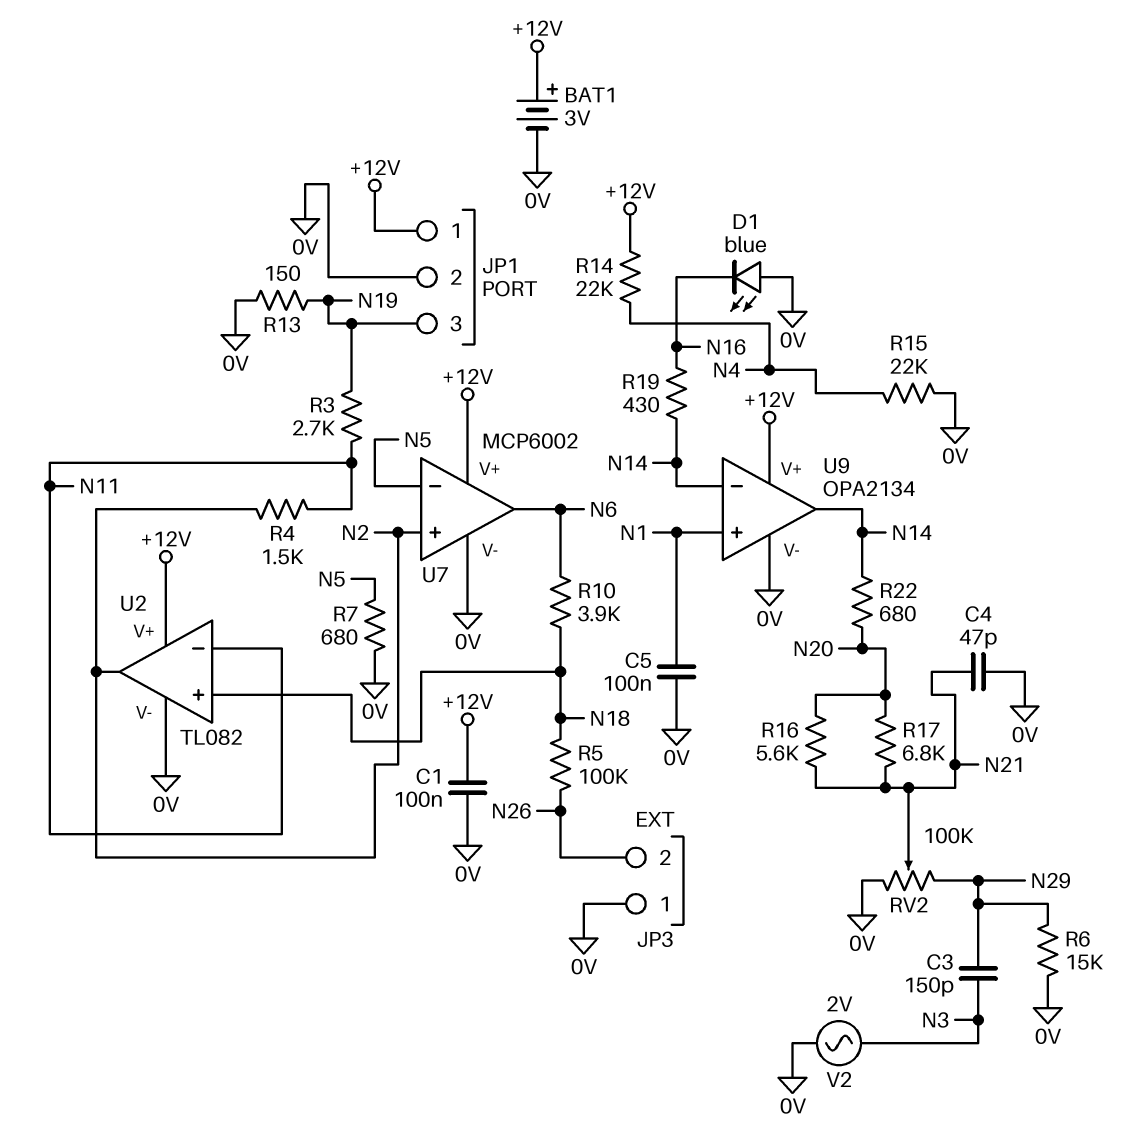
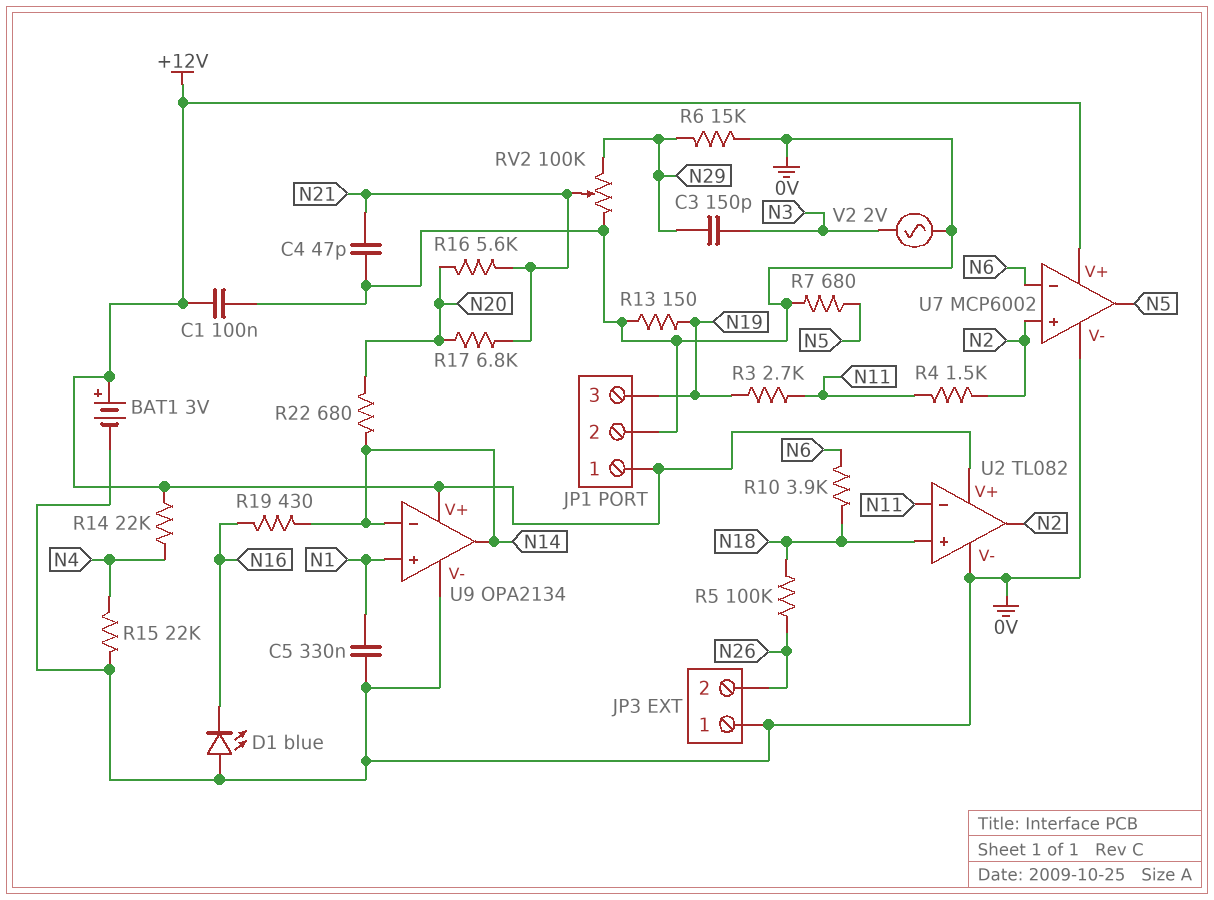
C5: 100nF (0V, N1) -> 330nF (0V, N1)
U7 pin in-: N5 -> N6
U7 pin out: N6 -> N5

